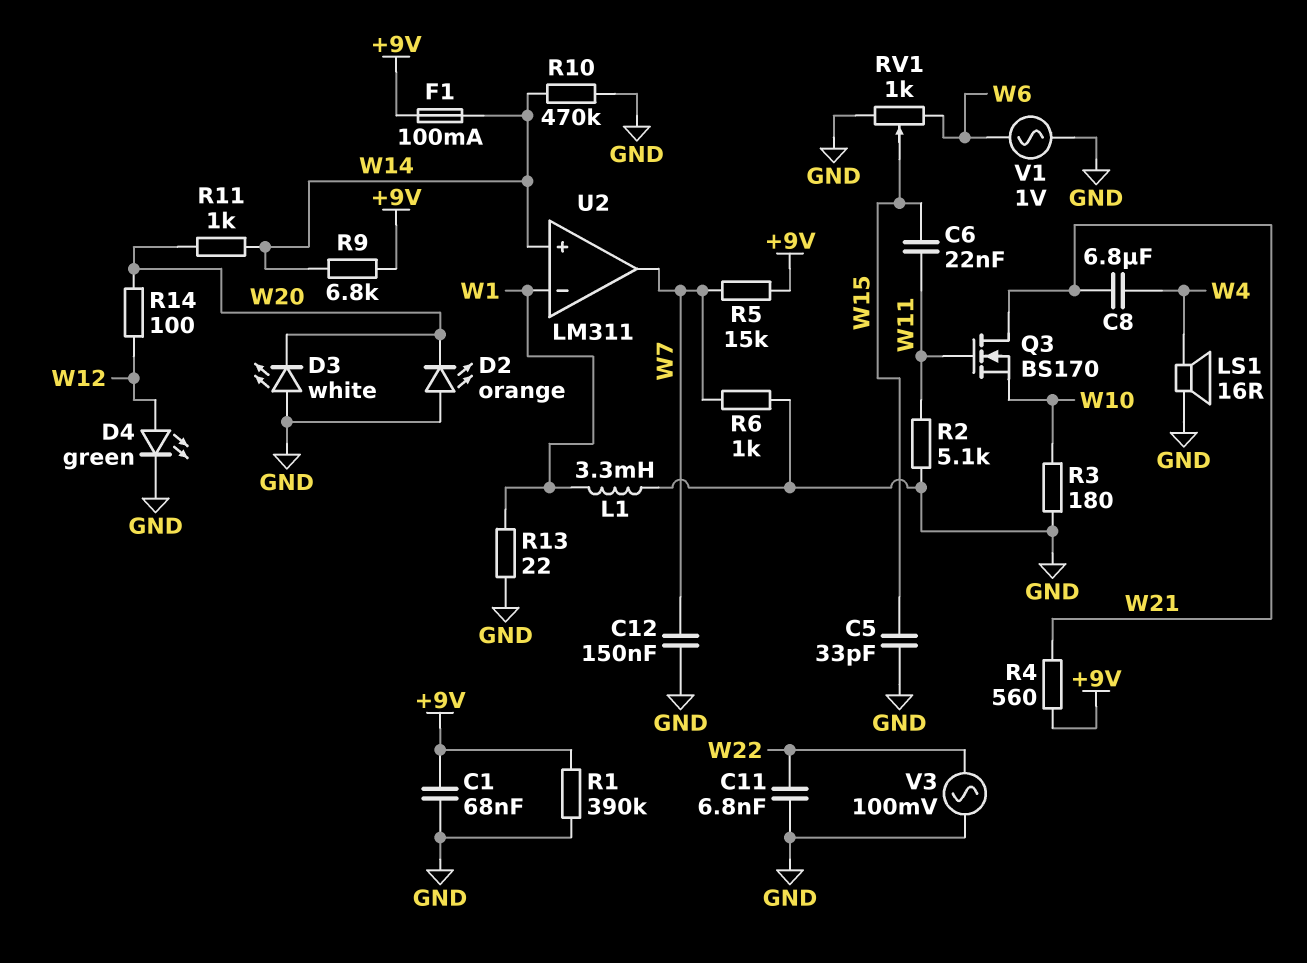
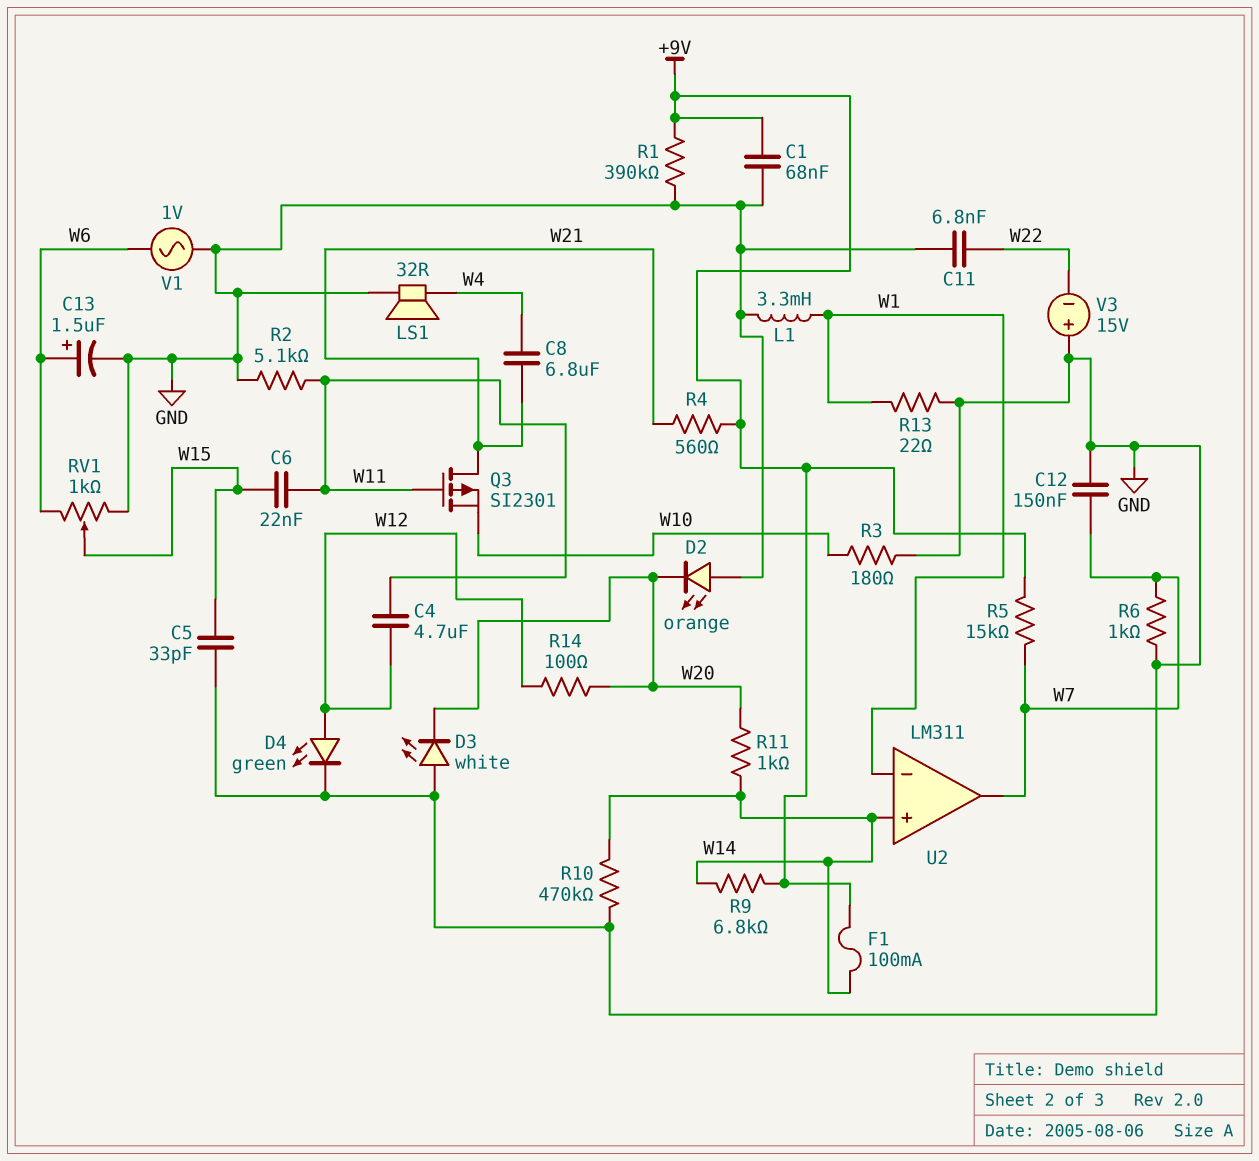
C4: none -> 4.7uF (W11, W12)
C13: none -> 1.5uF (plus W6, minus GND)
LS1: speaker 16R (GND, W4) -> speaker 32R (GND, W4)
Q3: NMOS BS170 (G W11, D W21, S W10) -> PMOS SI2301 (G W11, D W21, S W10)
V3: AC 100mV (GND, W22) -> 15V (plus GND, minus W22)

